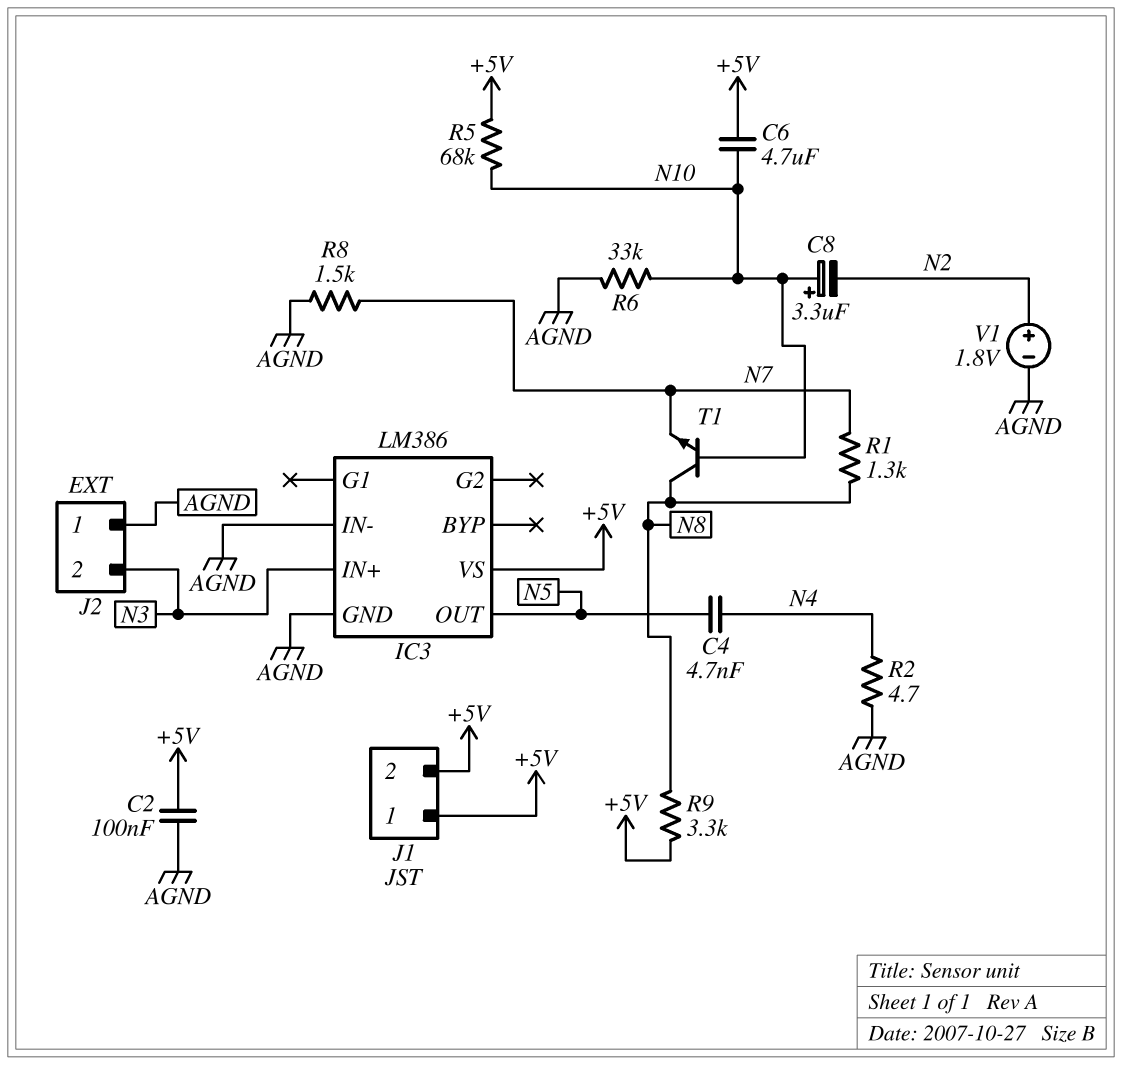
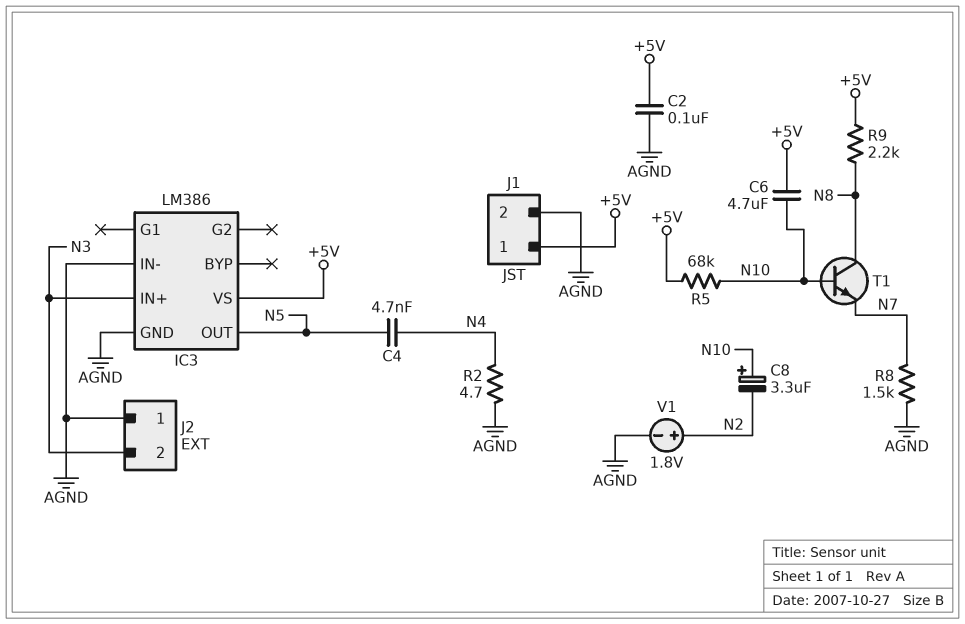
J1 pin 2: +5V -> AGND
R1: 1.3k (N7, N8) -> none
R6: 33k (AGND, N10) -> none
R9: 3.3k (+5V, N8) -> 2.2k (+5V, N8)

